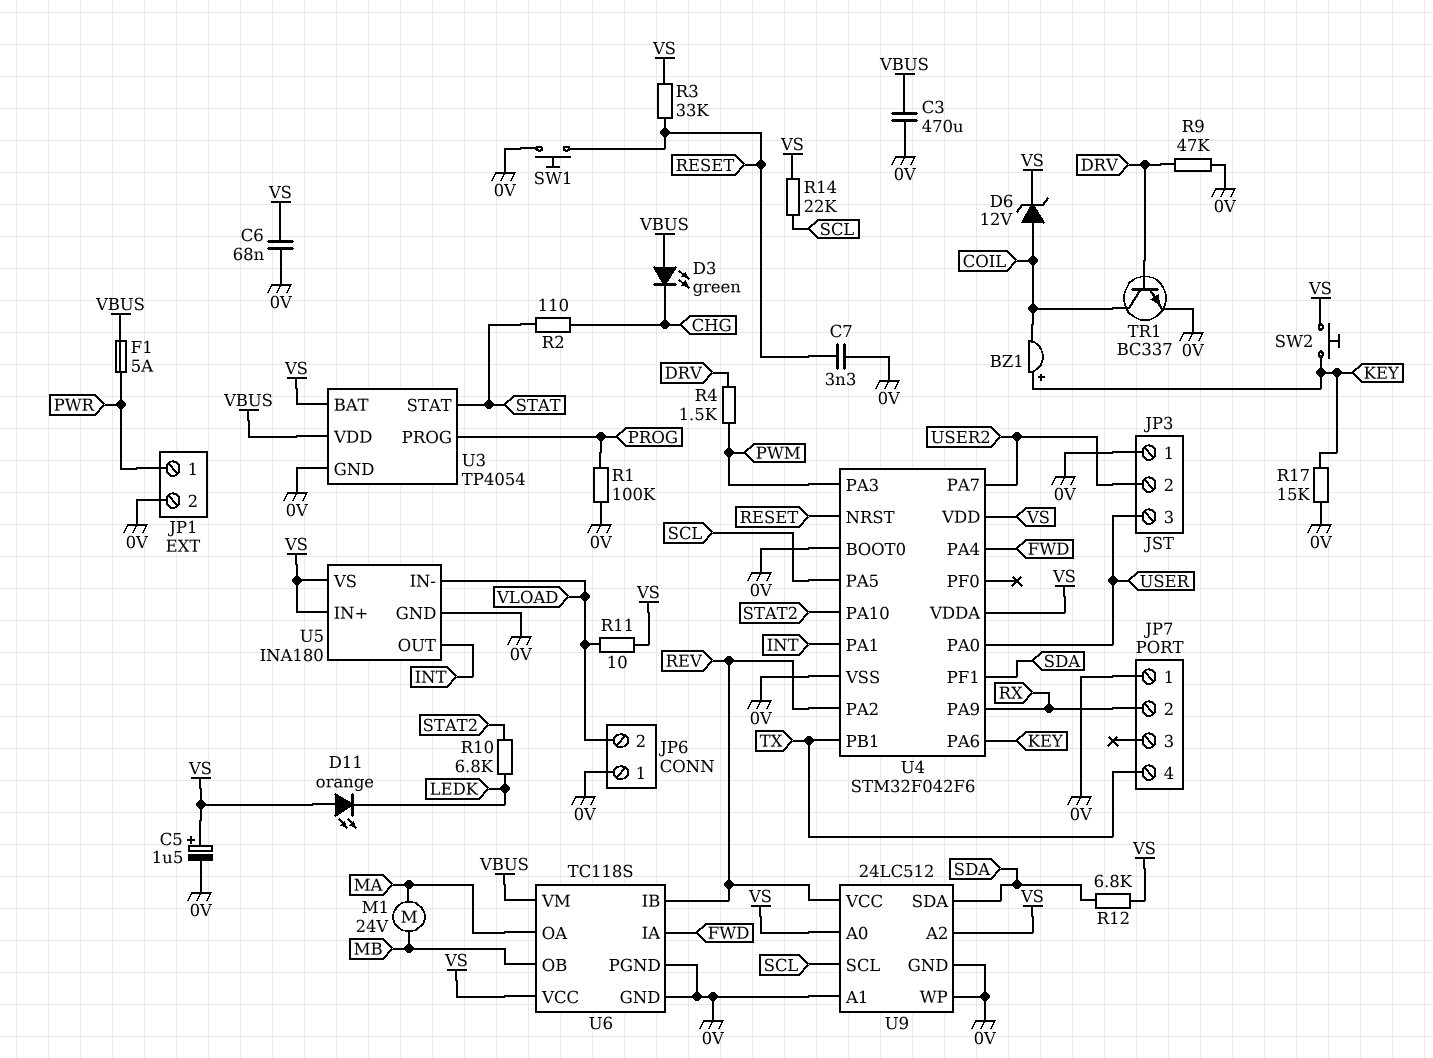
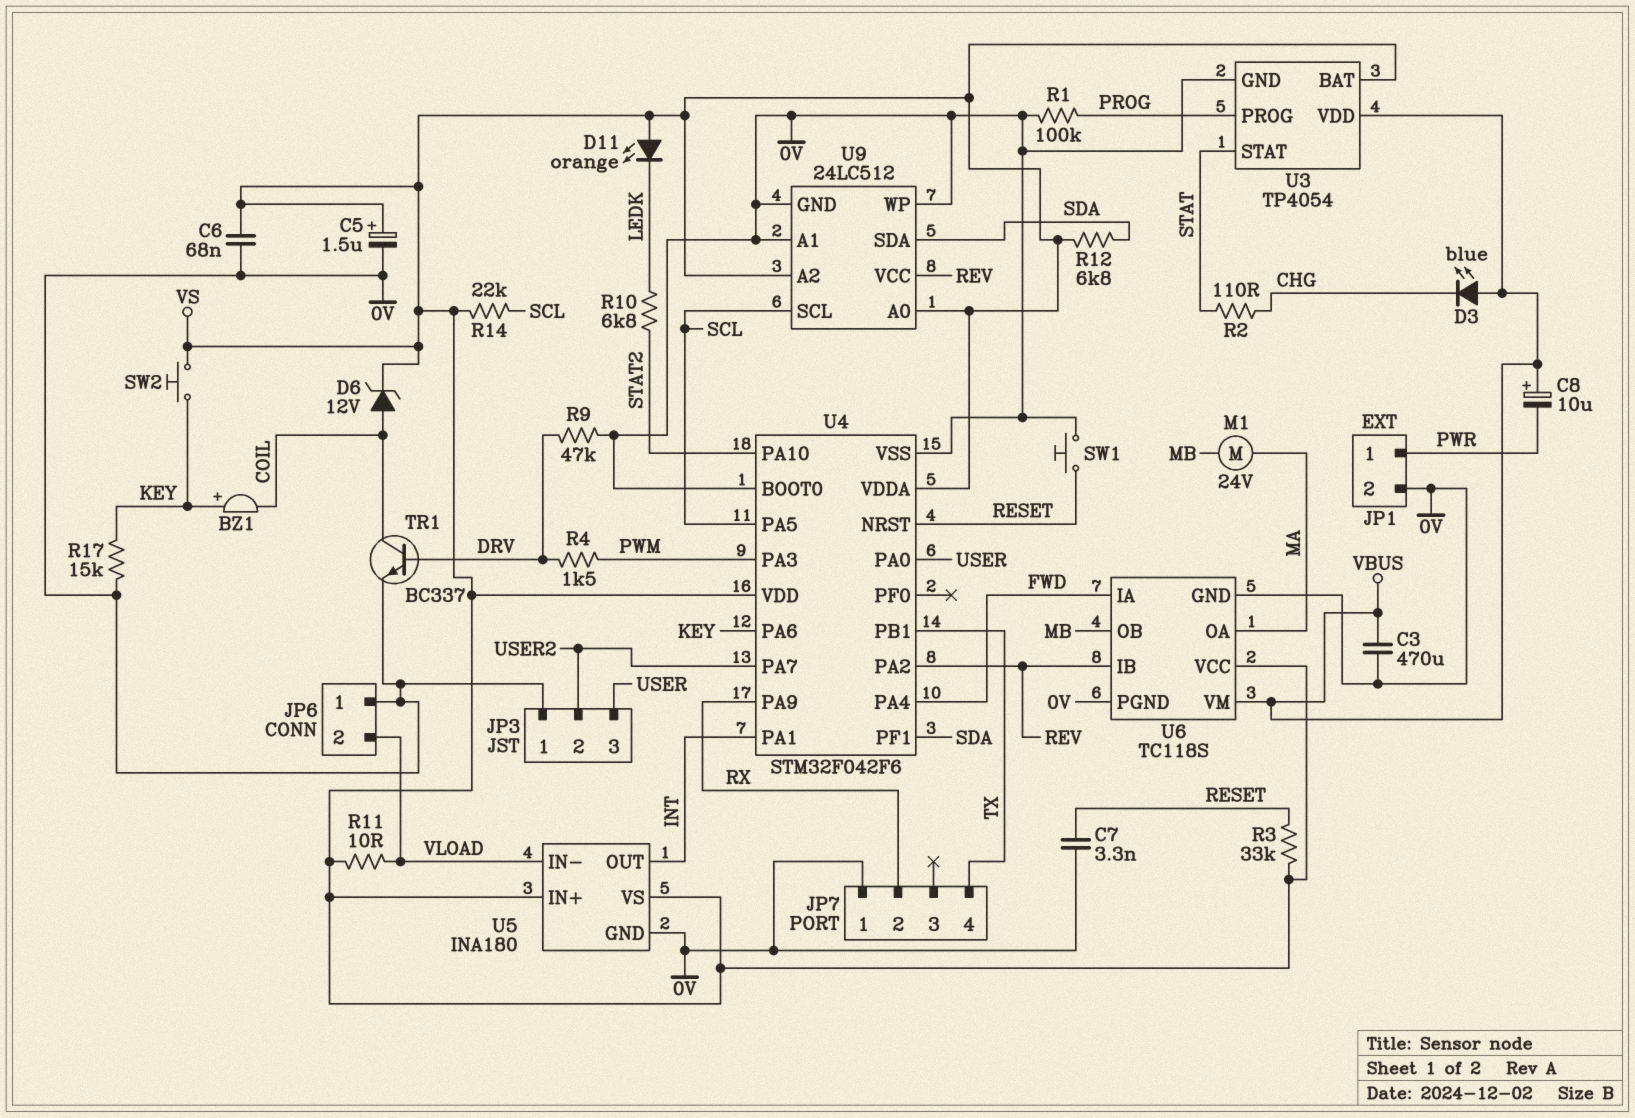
C8: none -> 10uF (plus VBUS, minus PWR)
D3: LED green (A VBUS, K CHG) -> LED blue (A VBUS, K CHG)
F1: 5A (PWR, VBUS) -> none

